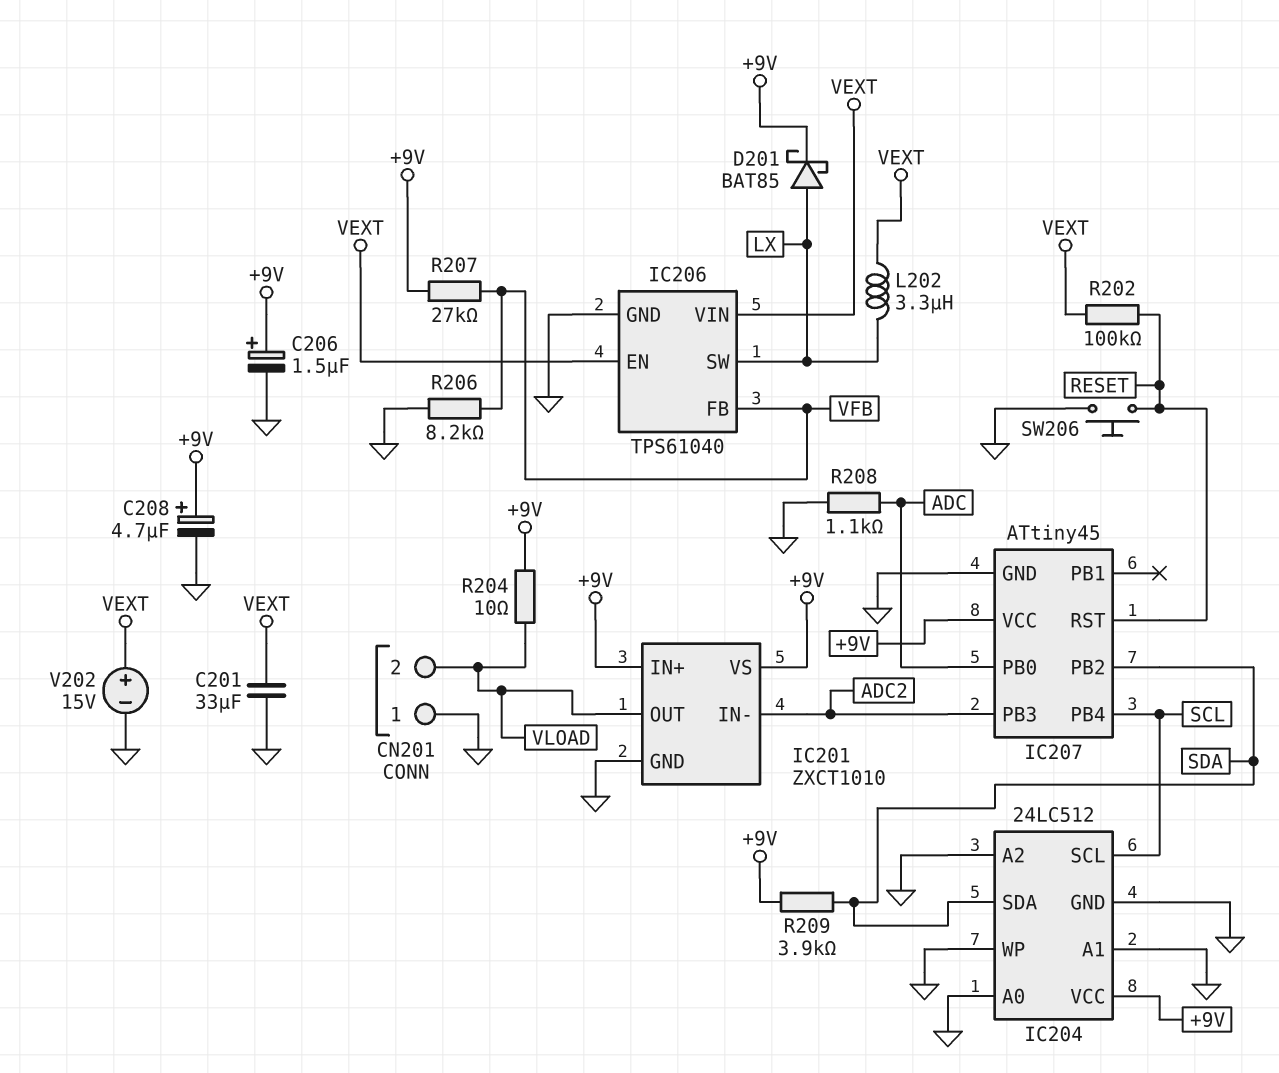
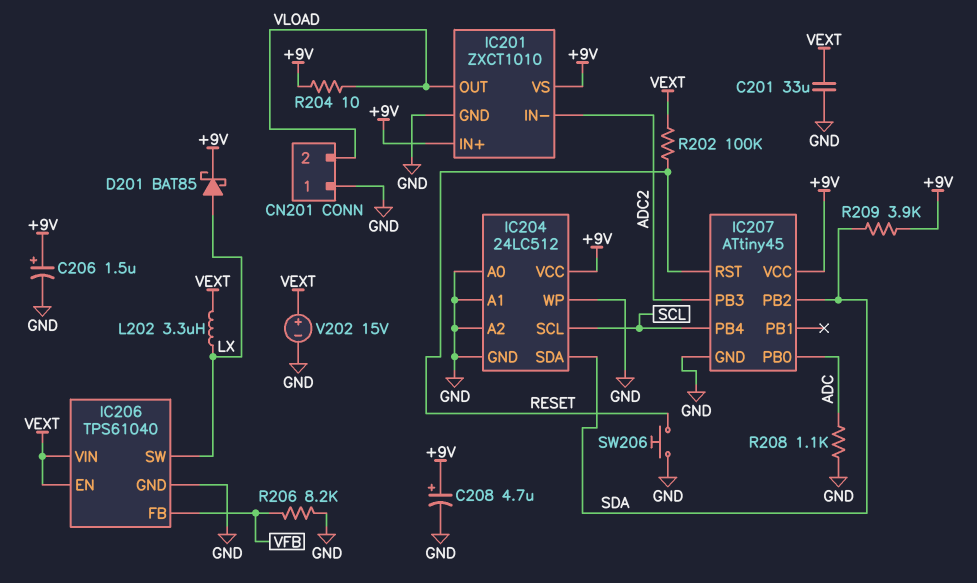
R207: 27k (+9V, VFB) -> none

